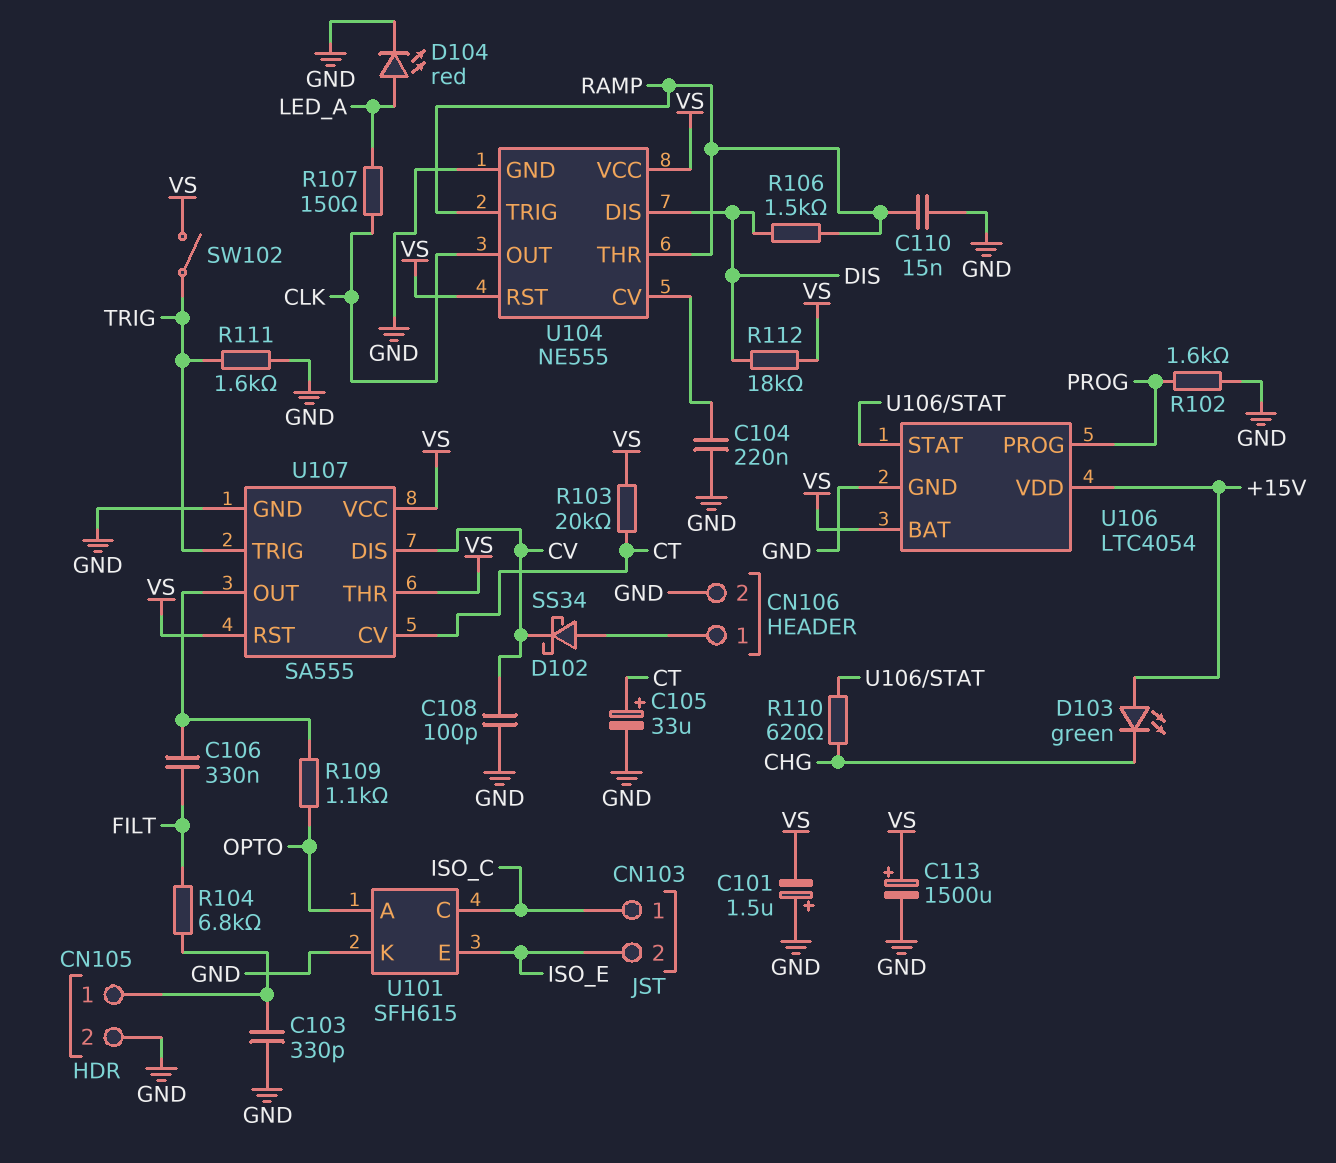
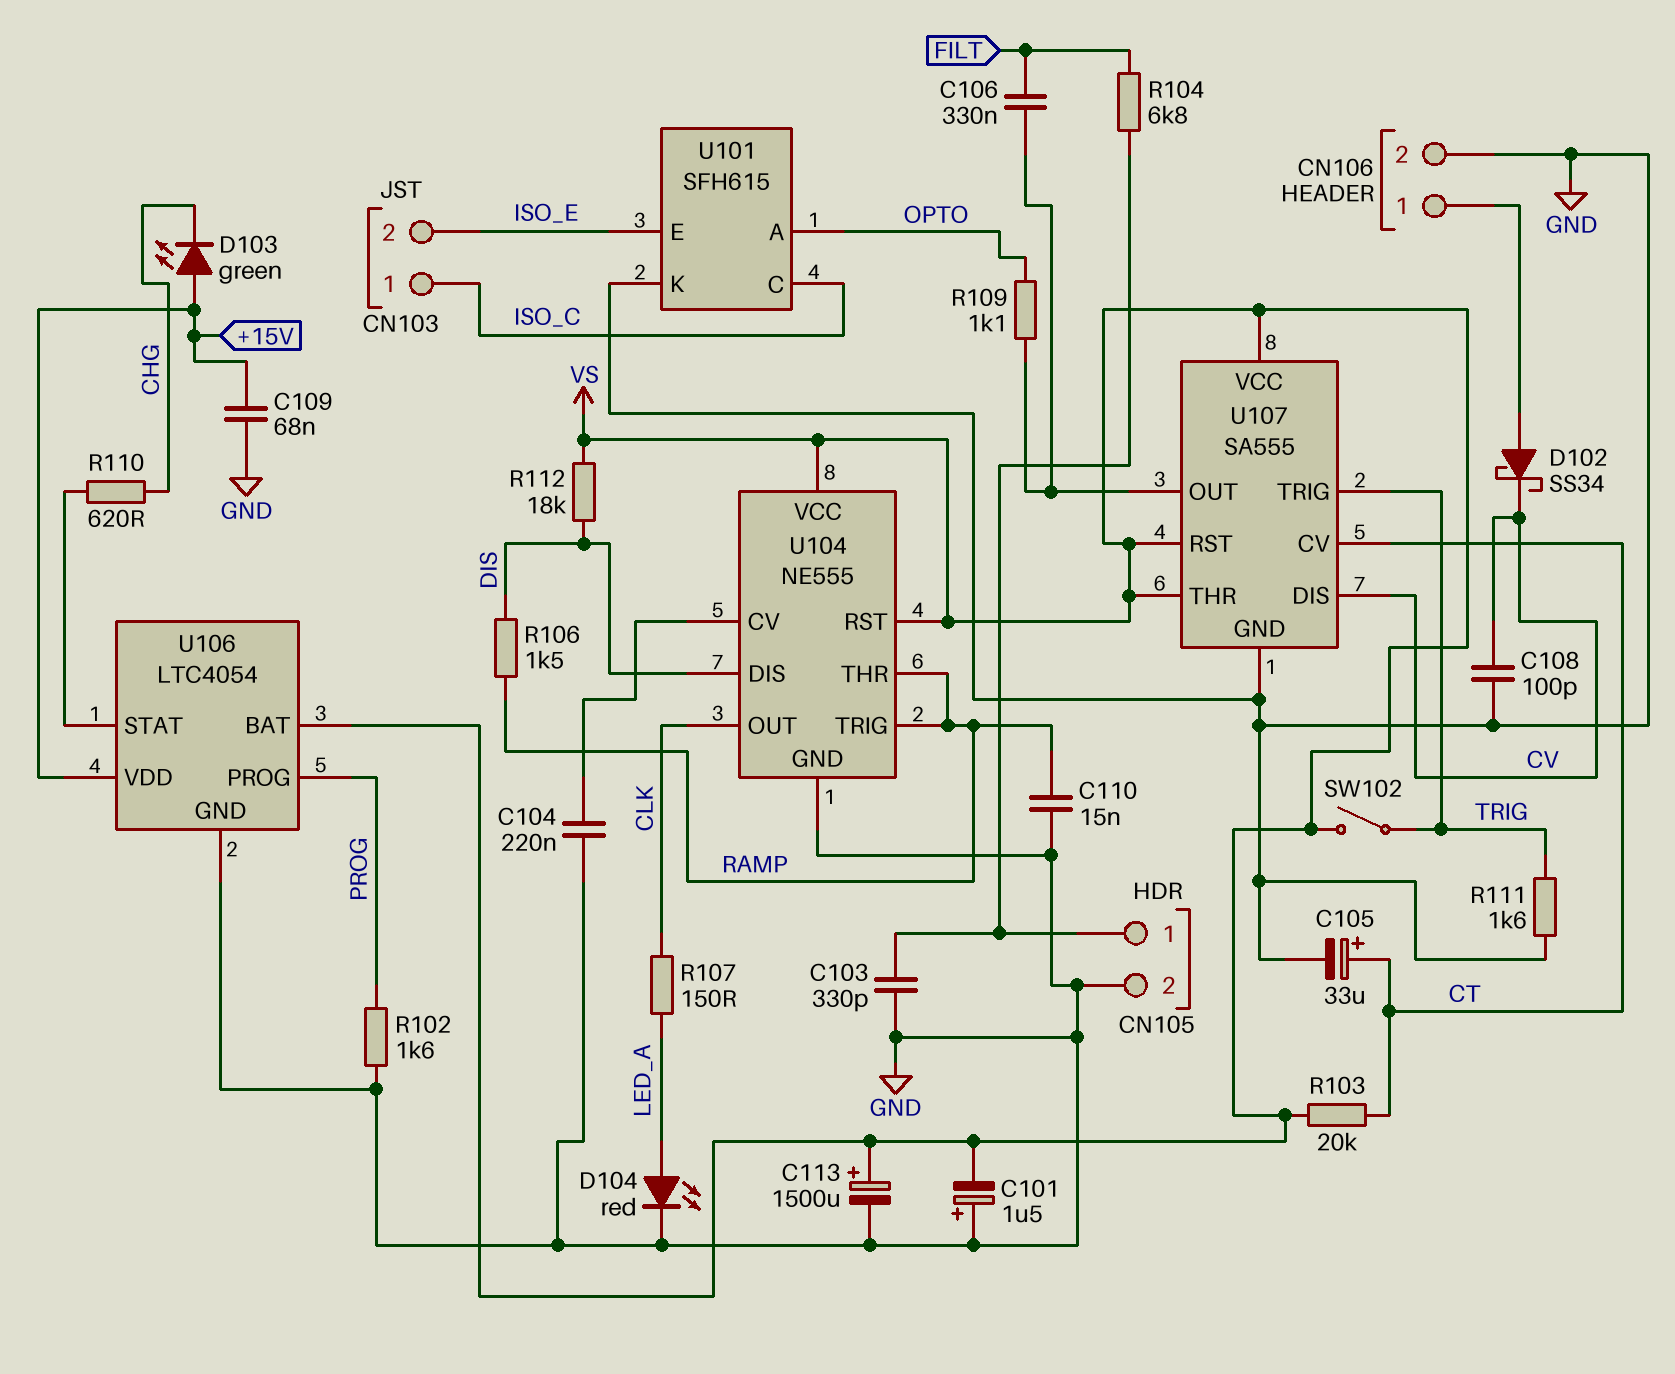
C109: none -> 68nF (+15V, GND)

